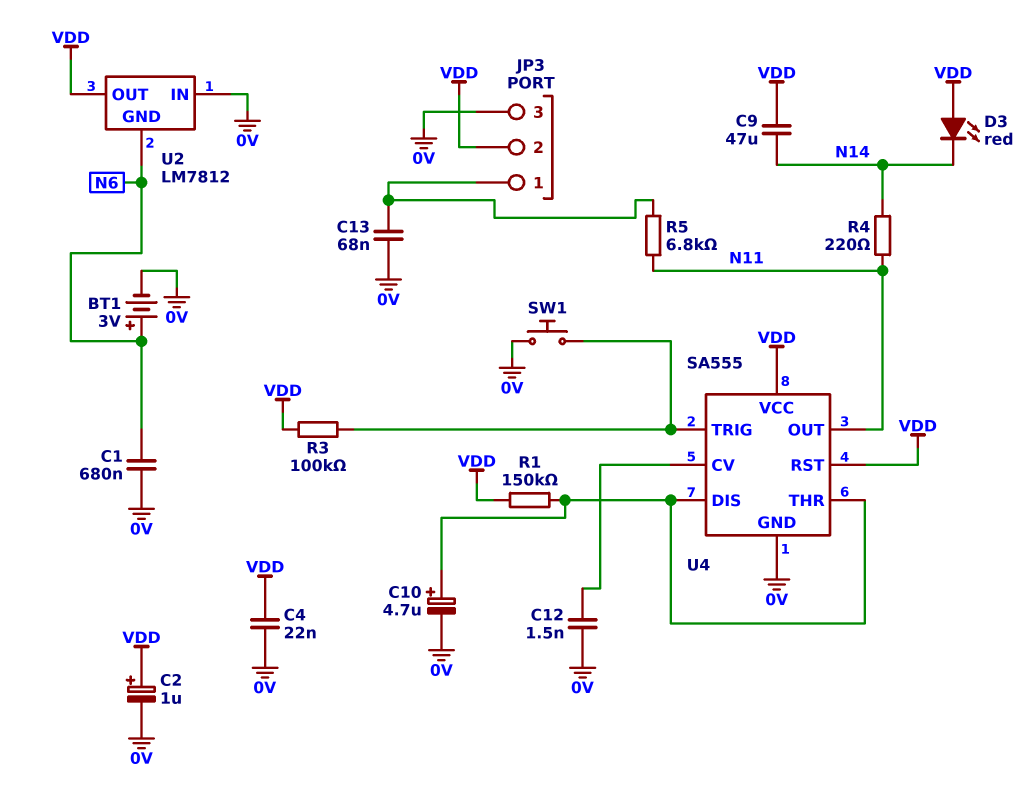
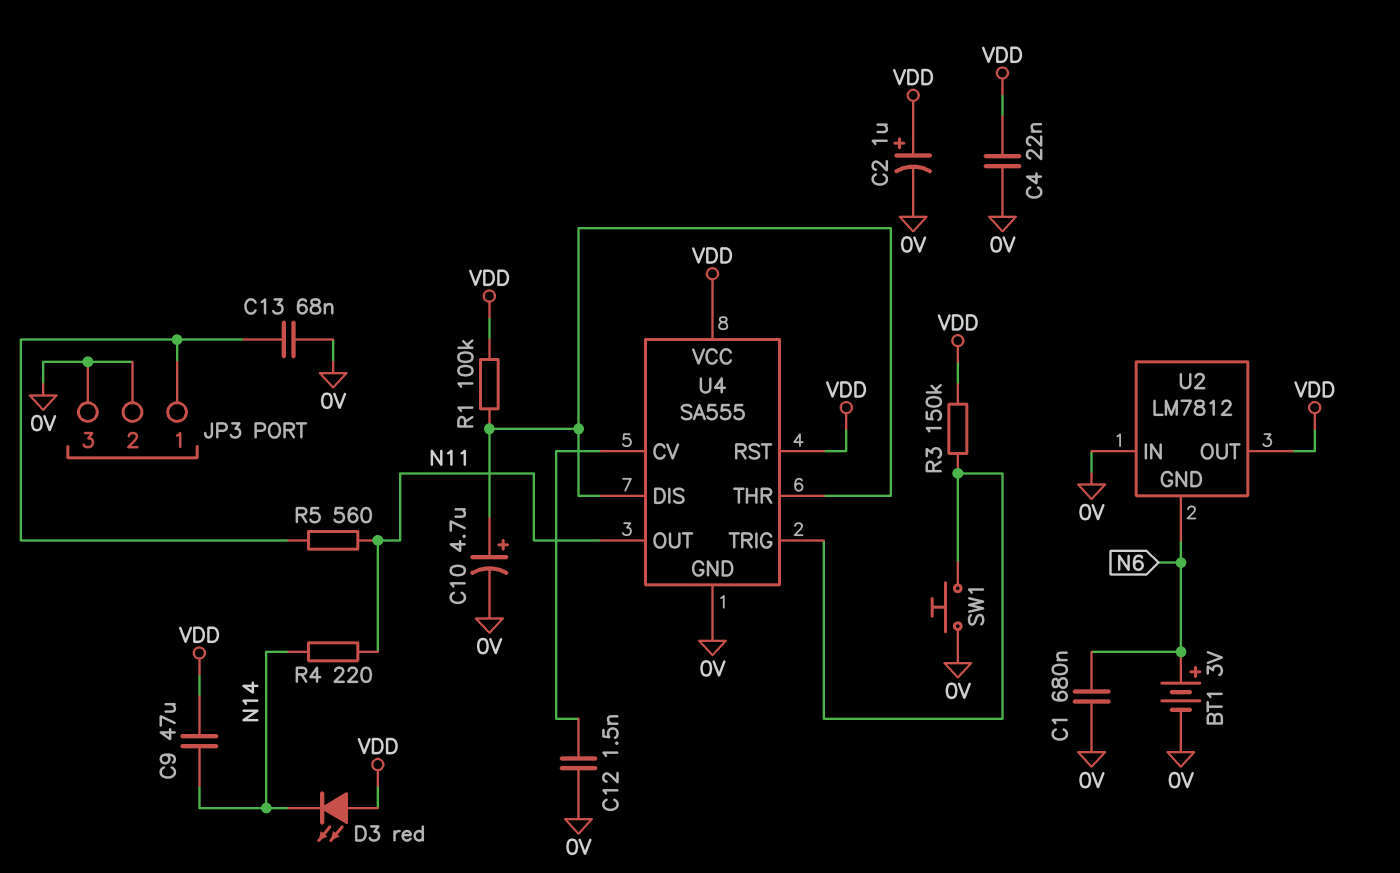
JP3 pin 2: VDD -> 0V
R1: 150k (U4/DIS, VDD) -> 100k (U4/DIS, VDD)
R3: 100k (U4/TRIG, VDD) -> 150k (U4/TRIG, VDD)
R5: 6.8k (JP3/1, N11) -> 560 (JP3/1, N11)

